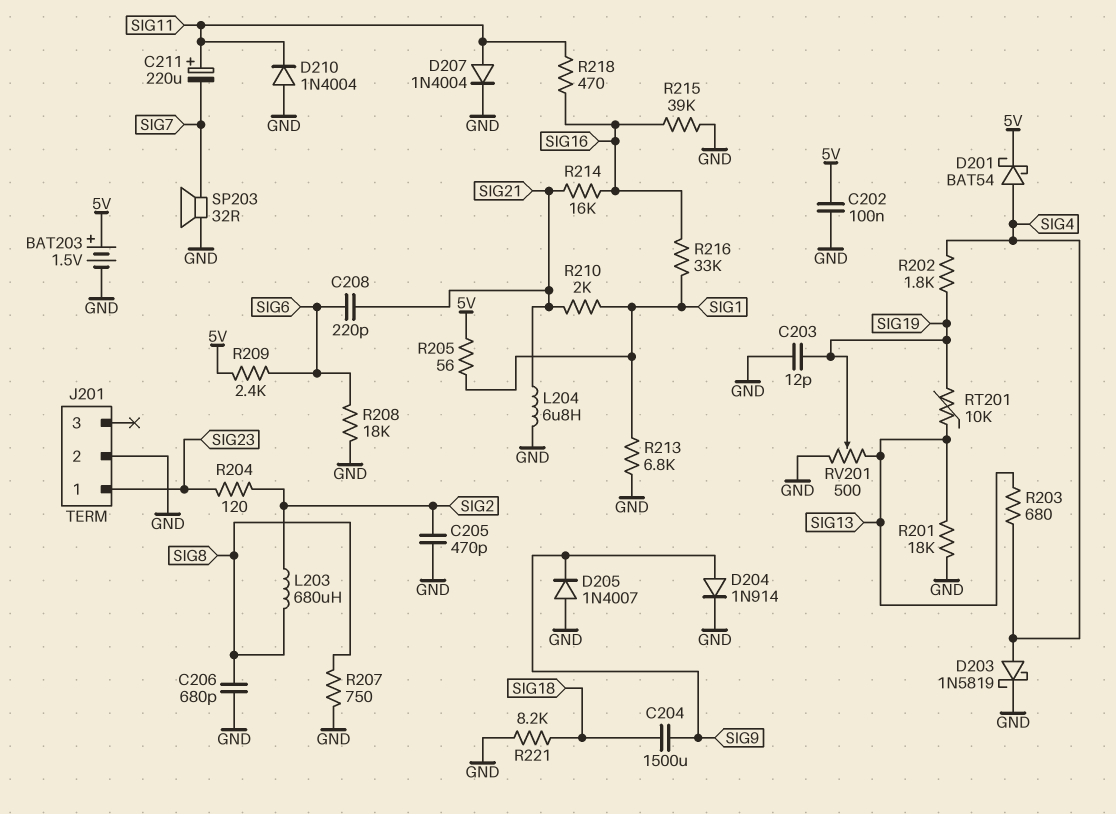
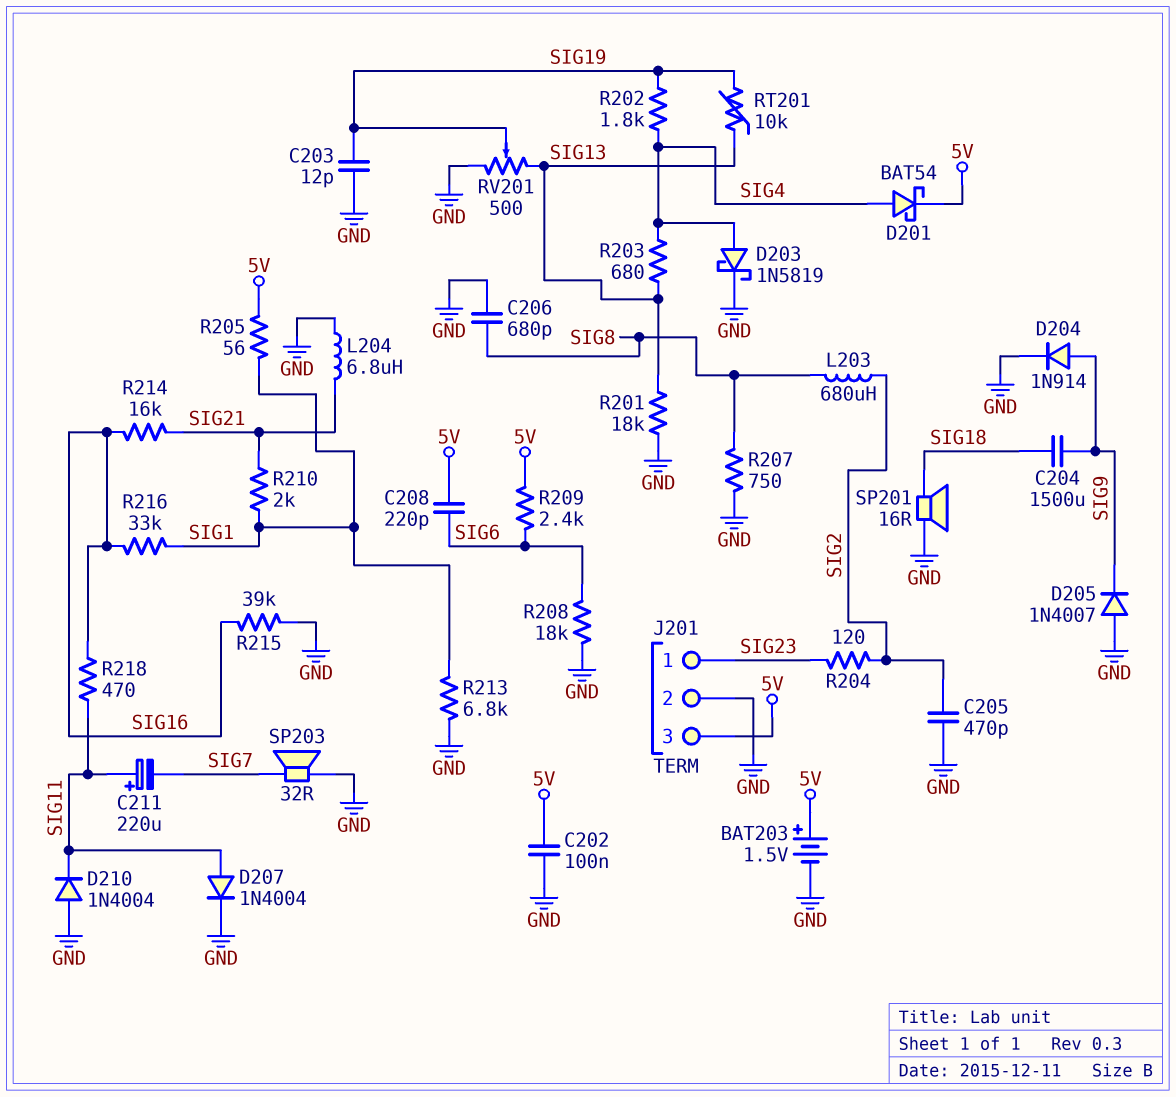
C208: 220pF (SIG6, SIG21) -> 220pF (5V, SIG6)
J201 pin 3: none -> 5V
R221: 8.2k (GND, SIG18) -> none
SP201: none -> speaker 16R (GND, SIG18)

